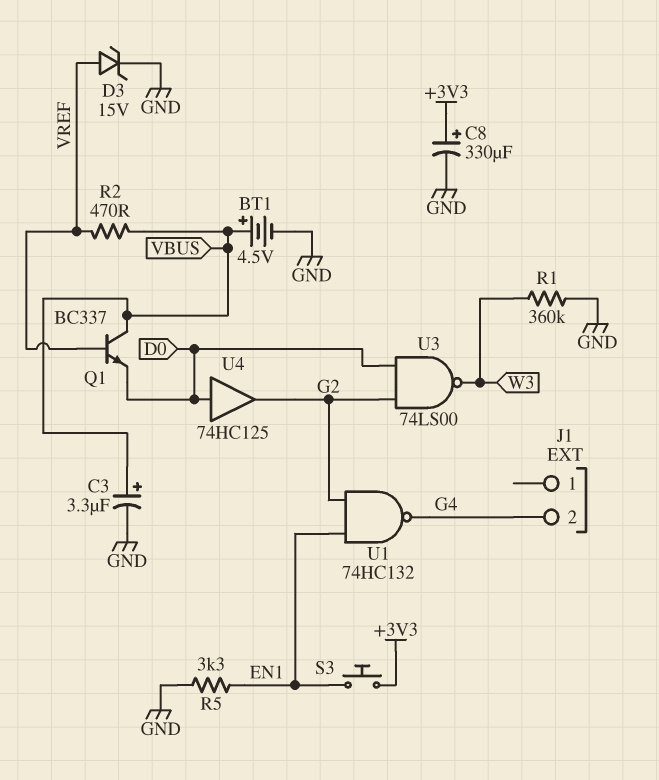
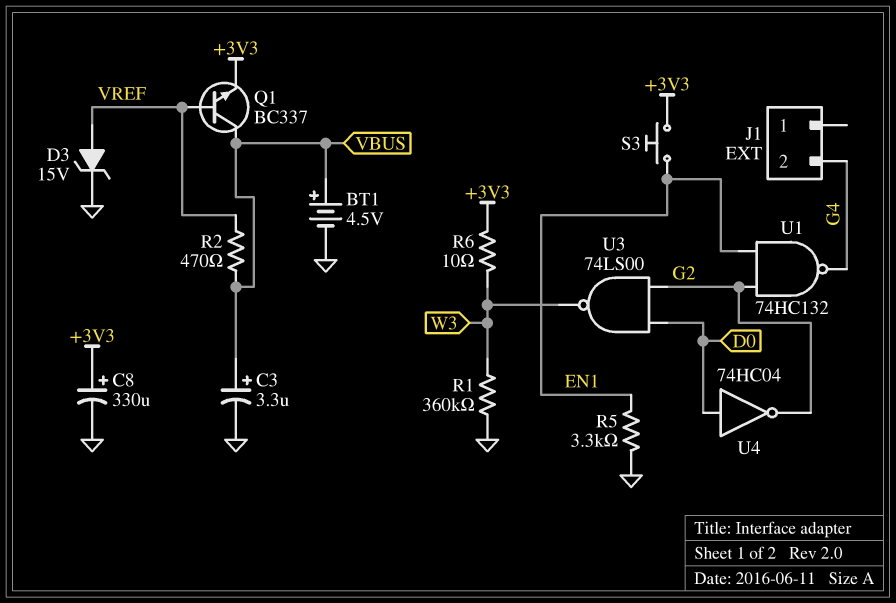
Q1: NPN BC337 (B VREF, C VBUS, E D0) -> NPN BC337 (B VREF, C VBUS, E +3V3)
R6: none -> 10 (+3V3, W3)
U4: buffer 74HC125 (in D0, out G2) -> NOT 74HC04 (in D0, out G2)

